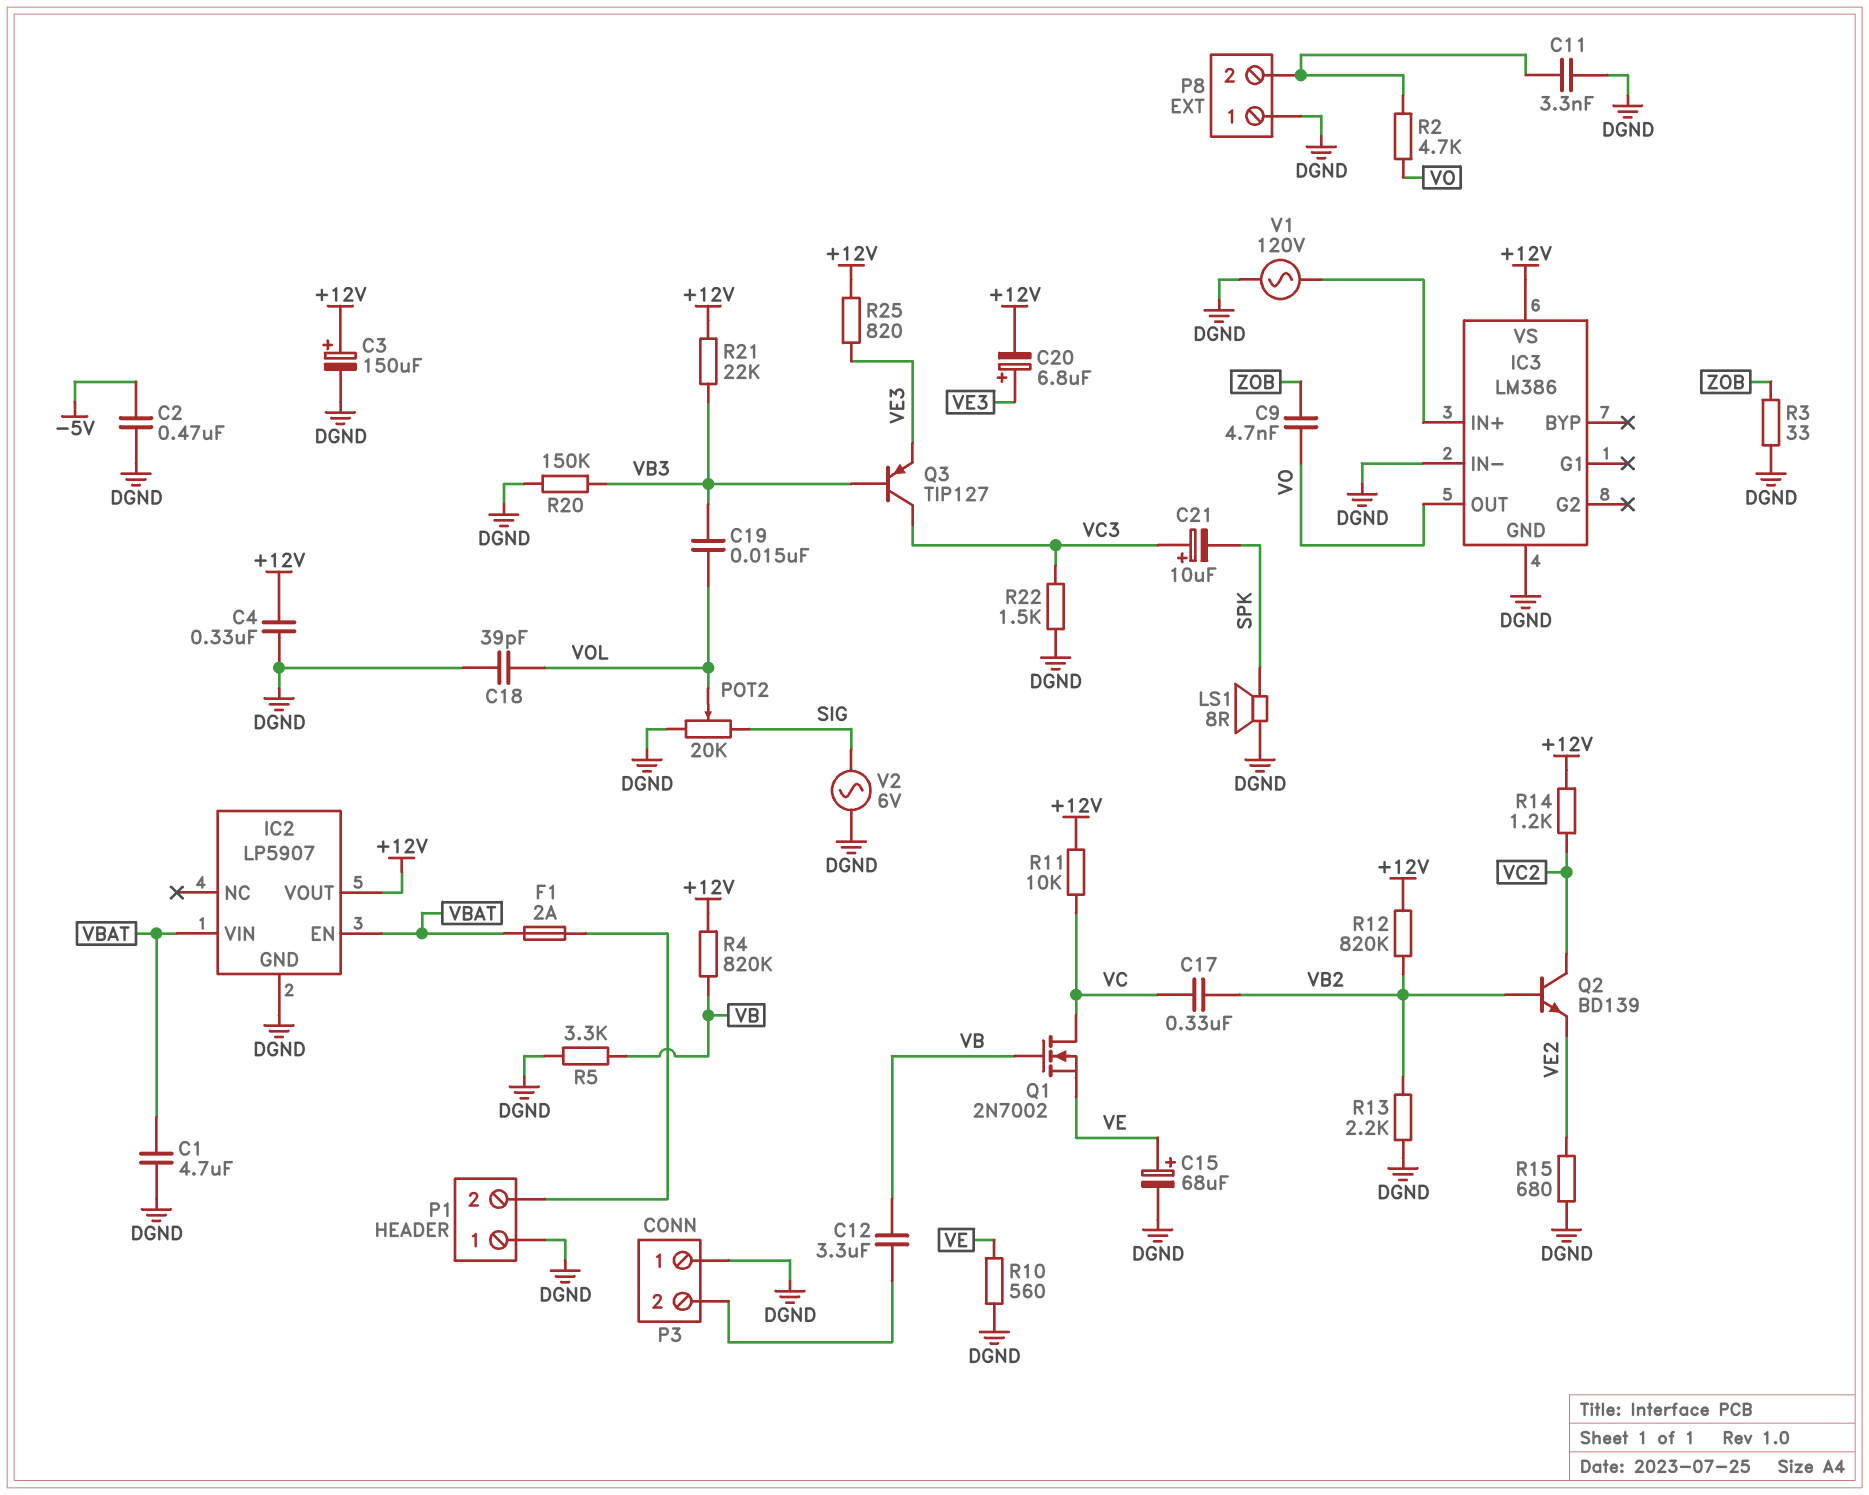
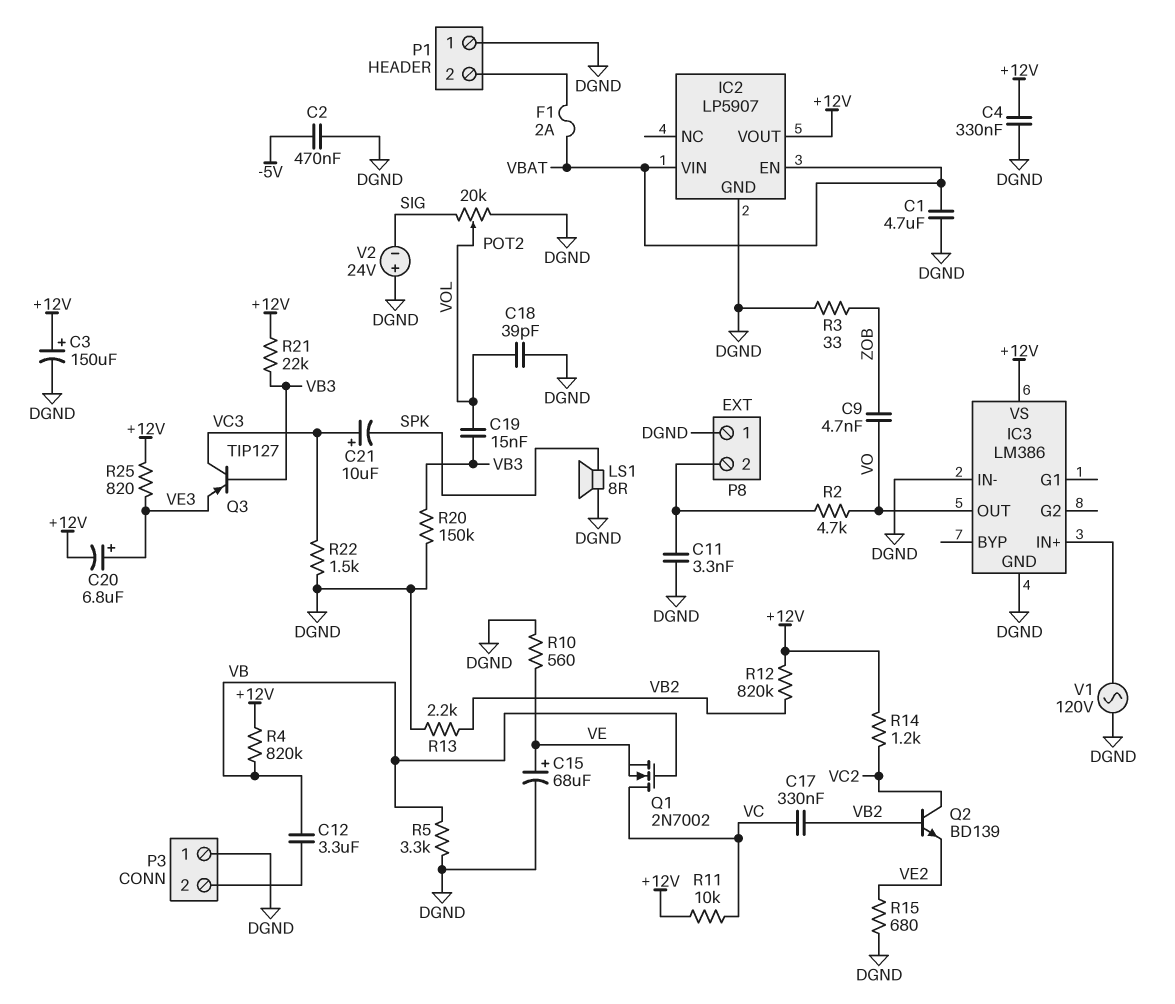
V2: AC 6V (DGND, SIG) -> 24V (plus DGND, minus SIG)

